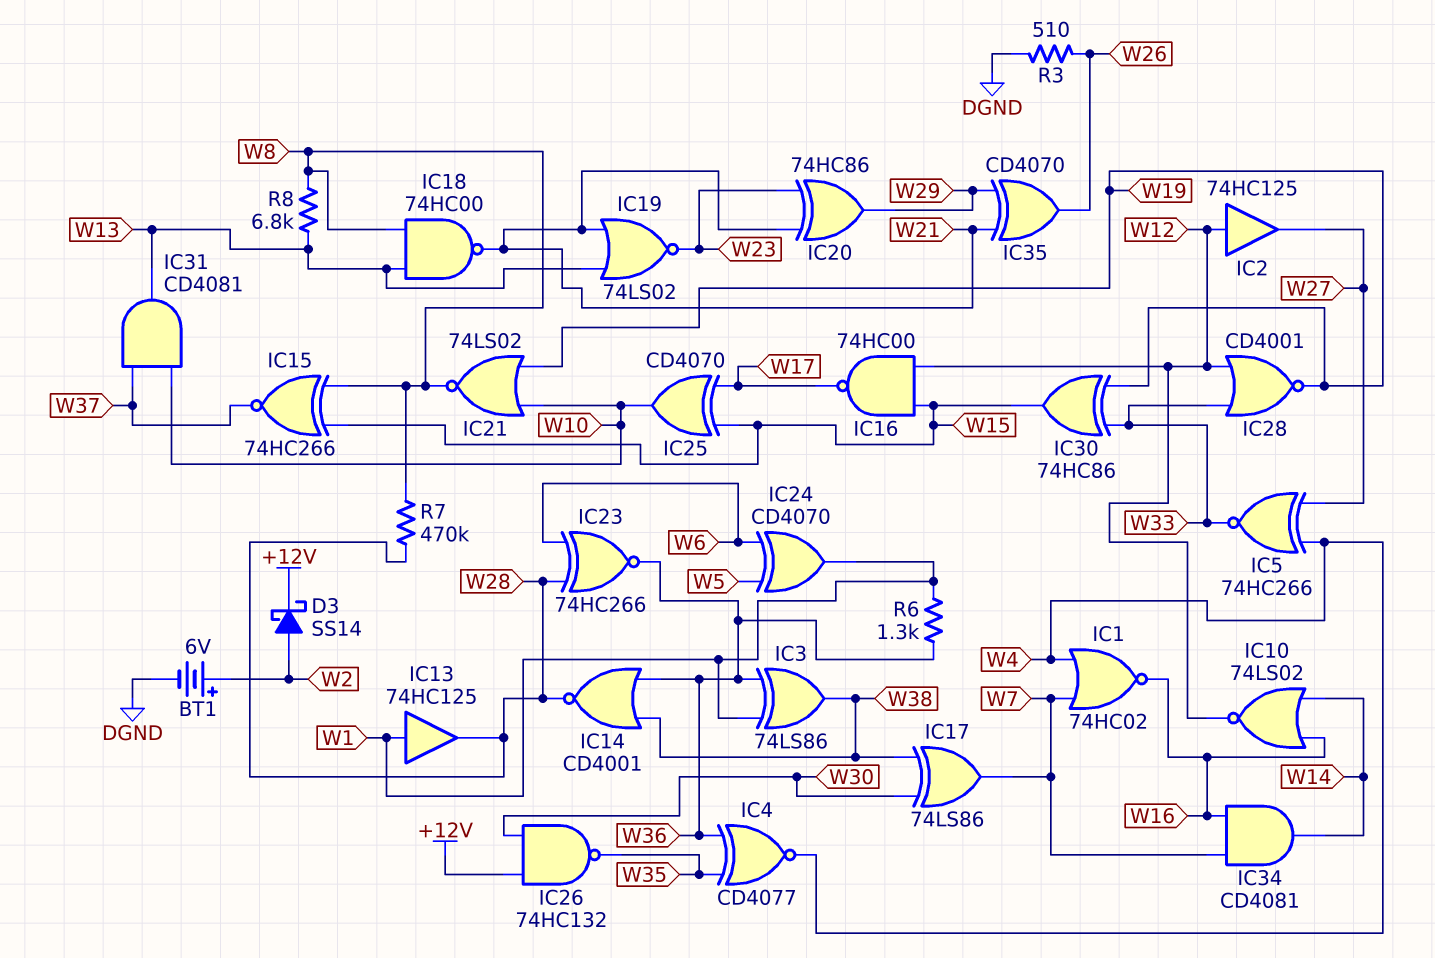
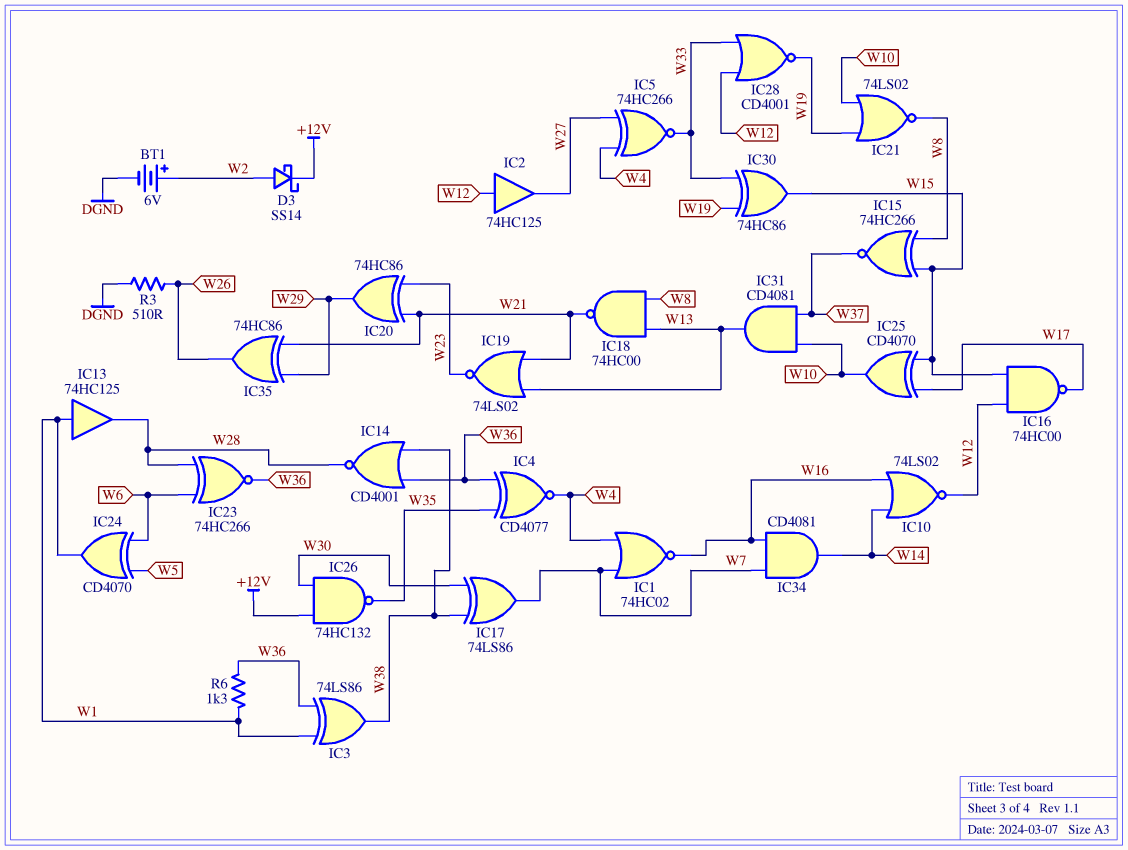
IC35: XOR CD4070 (in W21, in W29, out W26) -> XOR 74HC86 (in W21, in W29, out W26)
R7: 470k (W8, W28) -> none
R8: 6.8k (W8, W13) -> none

